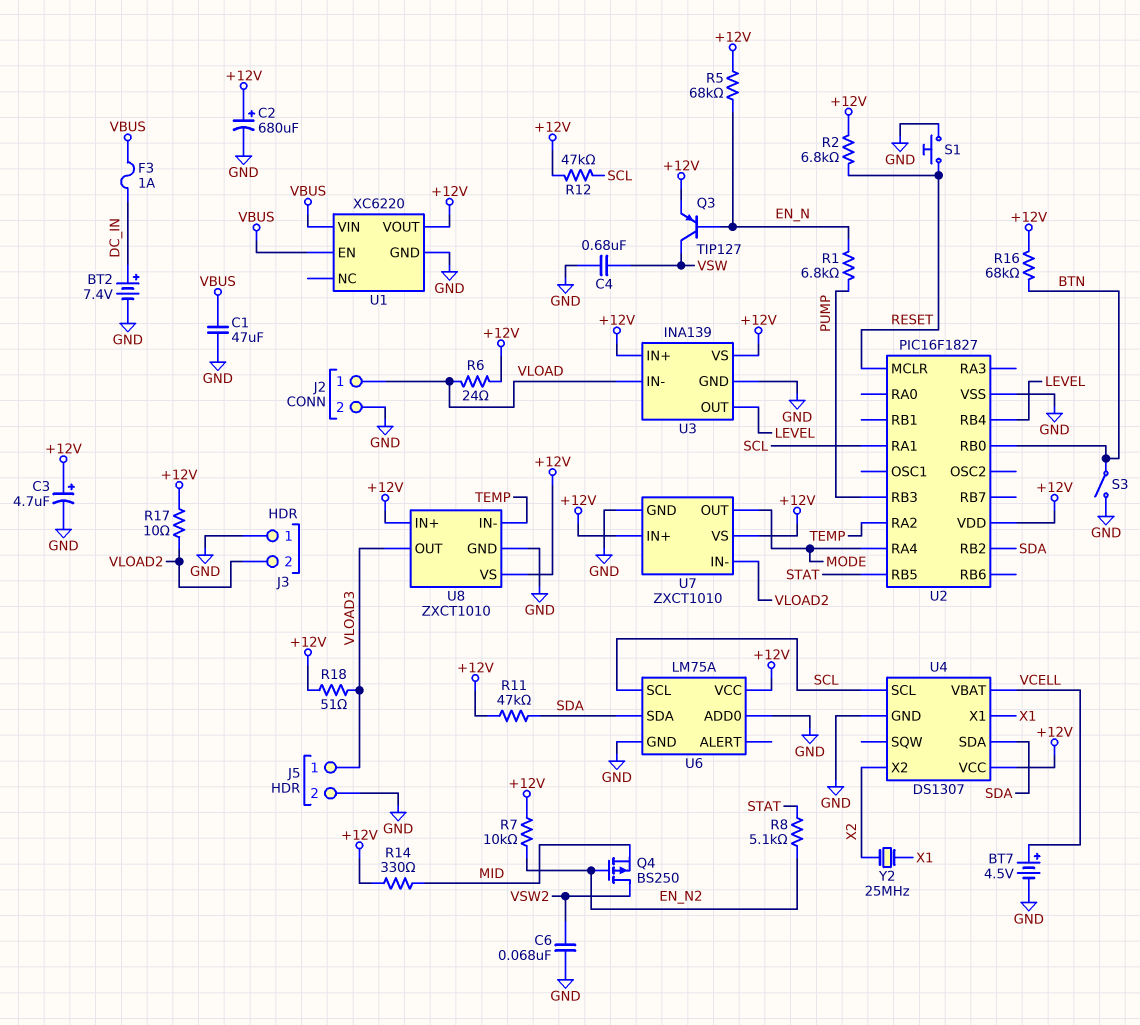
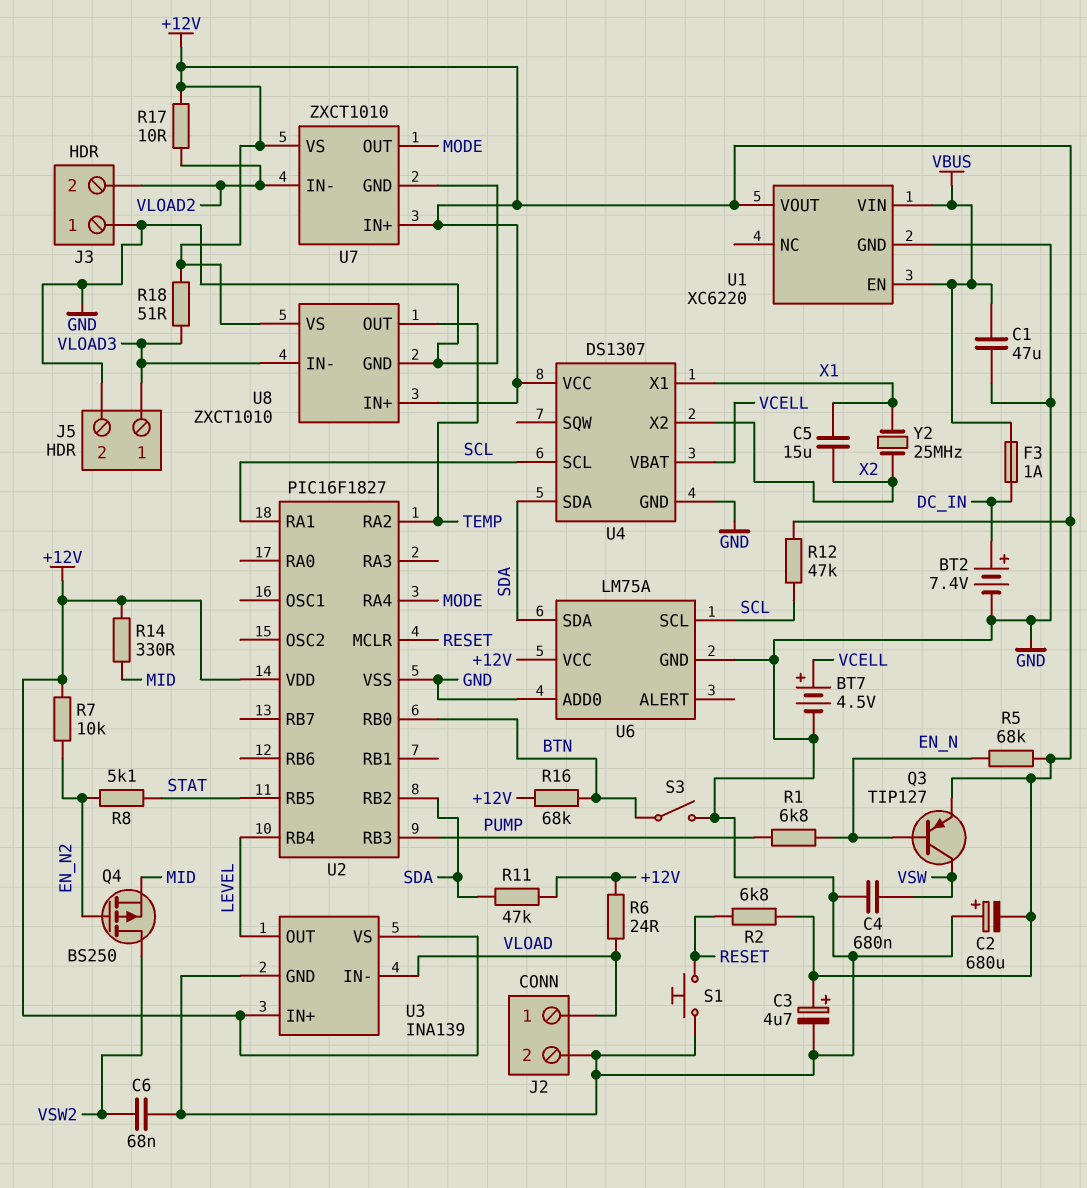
C2: 680uF (plus +12V, minus GND) -> 680uF (plus GND, minus +12V)
C5: none -> 15uF (X1, X2)
U8 pin IN-: TEMP -> VLOAD3
U8 pin OUT: VLOAD3 -> TEMP

